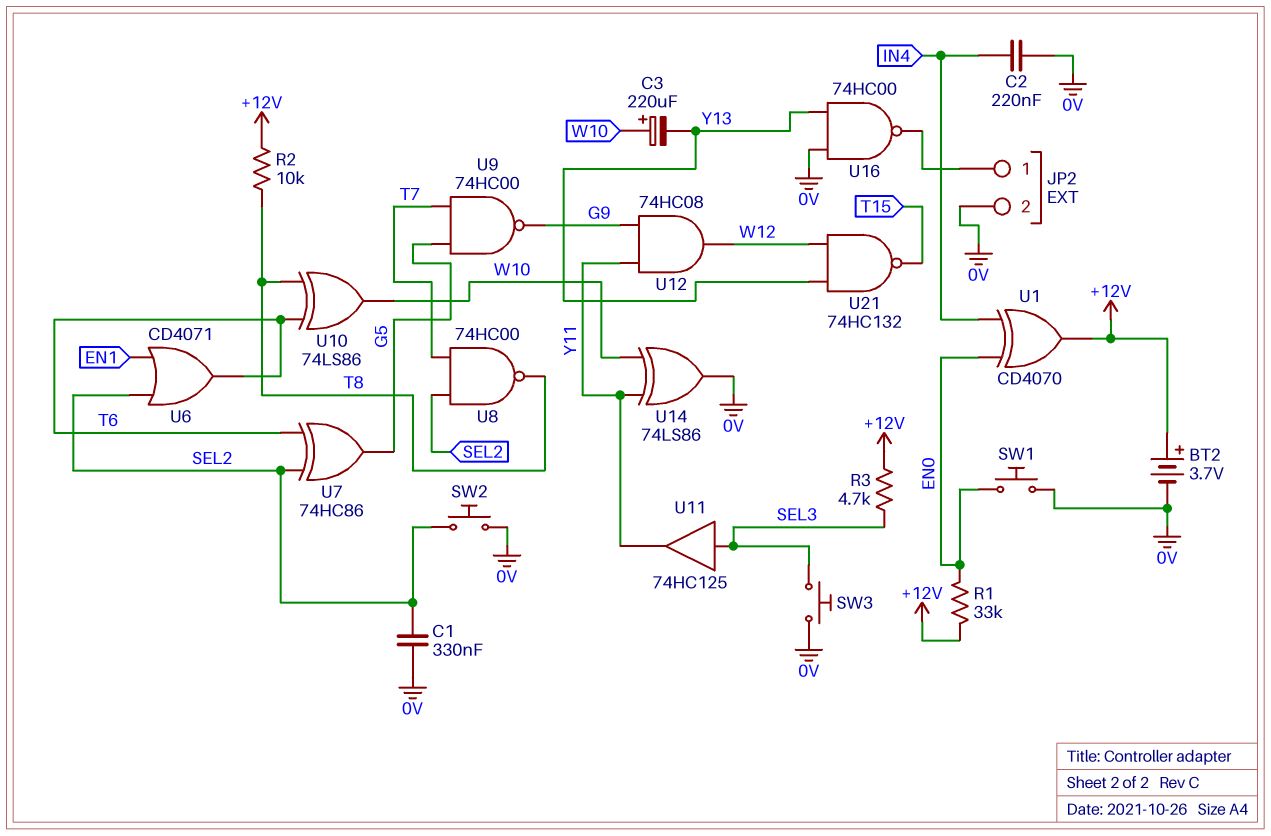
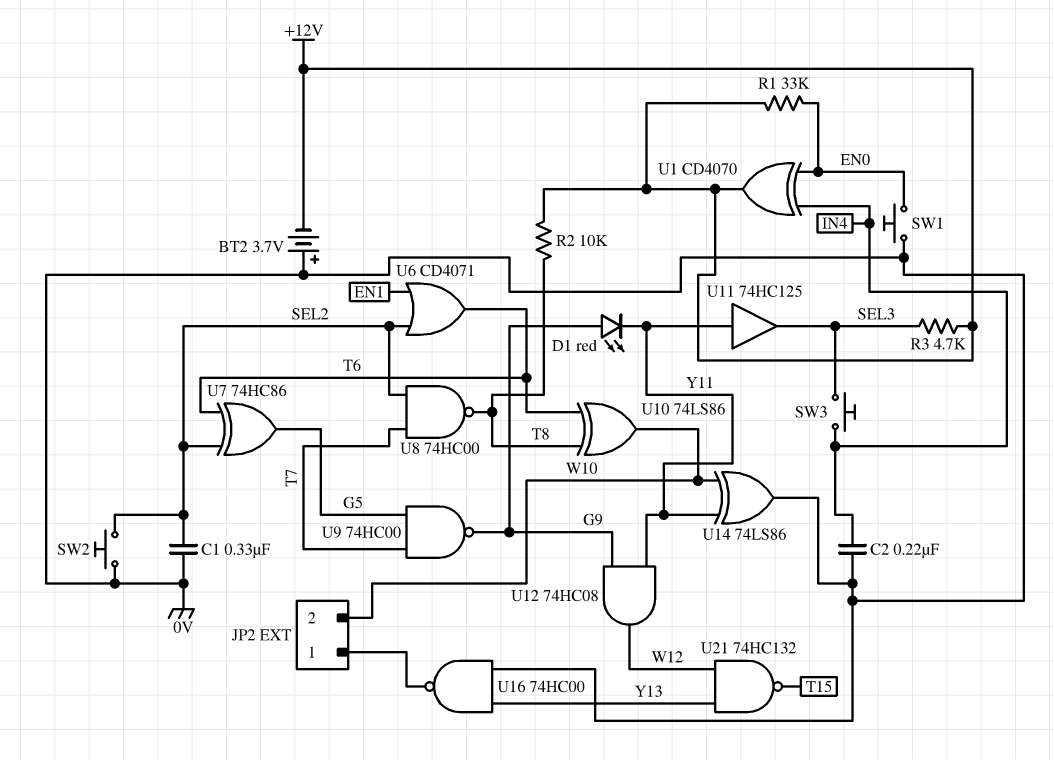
BT2: 3.7V (plus +12V, minus 0V) -> 3.7V (plus 0V, minus +12V)
C3: 220uF (plus W10, minus Y13) -> none
D1: none -> LED red (A G9, K Y11)
JP2 pin 2: 0V -> W10
SW3: button (0V, SEL3) -> button (IN4, SEL3)
U11: buffer 74HC125 (in SEL3, out Y11) -> buffer 74HC125 (in Y11, out SEL3)

